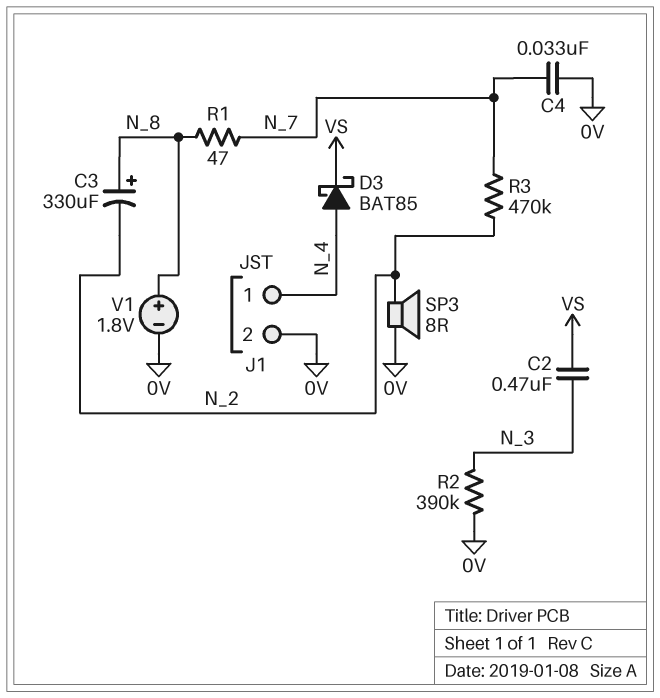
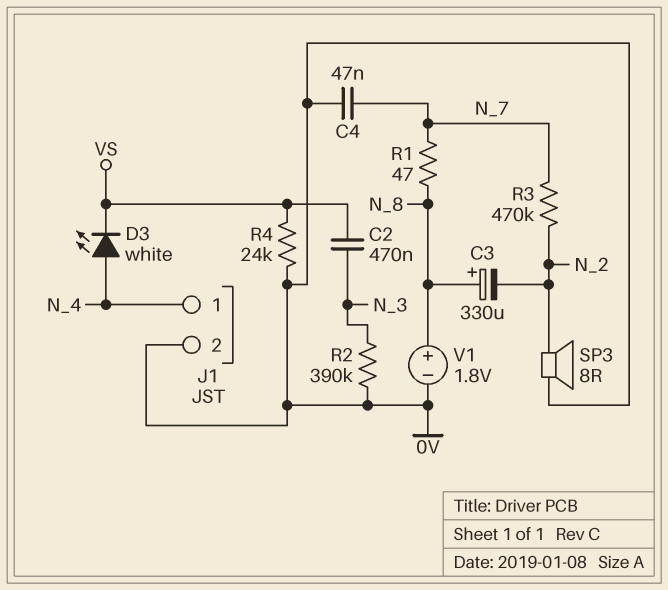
C4: 33nF (0V, N_7) -> 47nF (0V, N_7)
D3: schottky BAT85 (A N_4, K VS) -> LED white (A N_4, K VS)
R4: none -> 24k (0V, VS)

